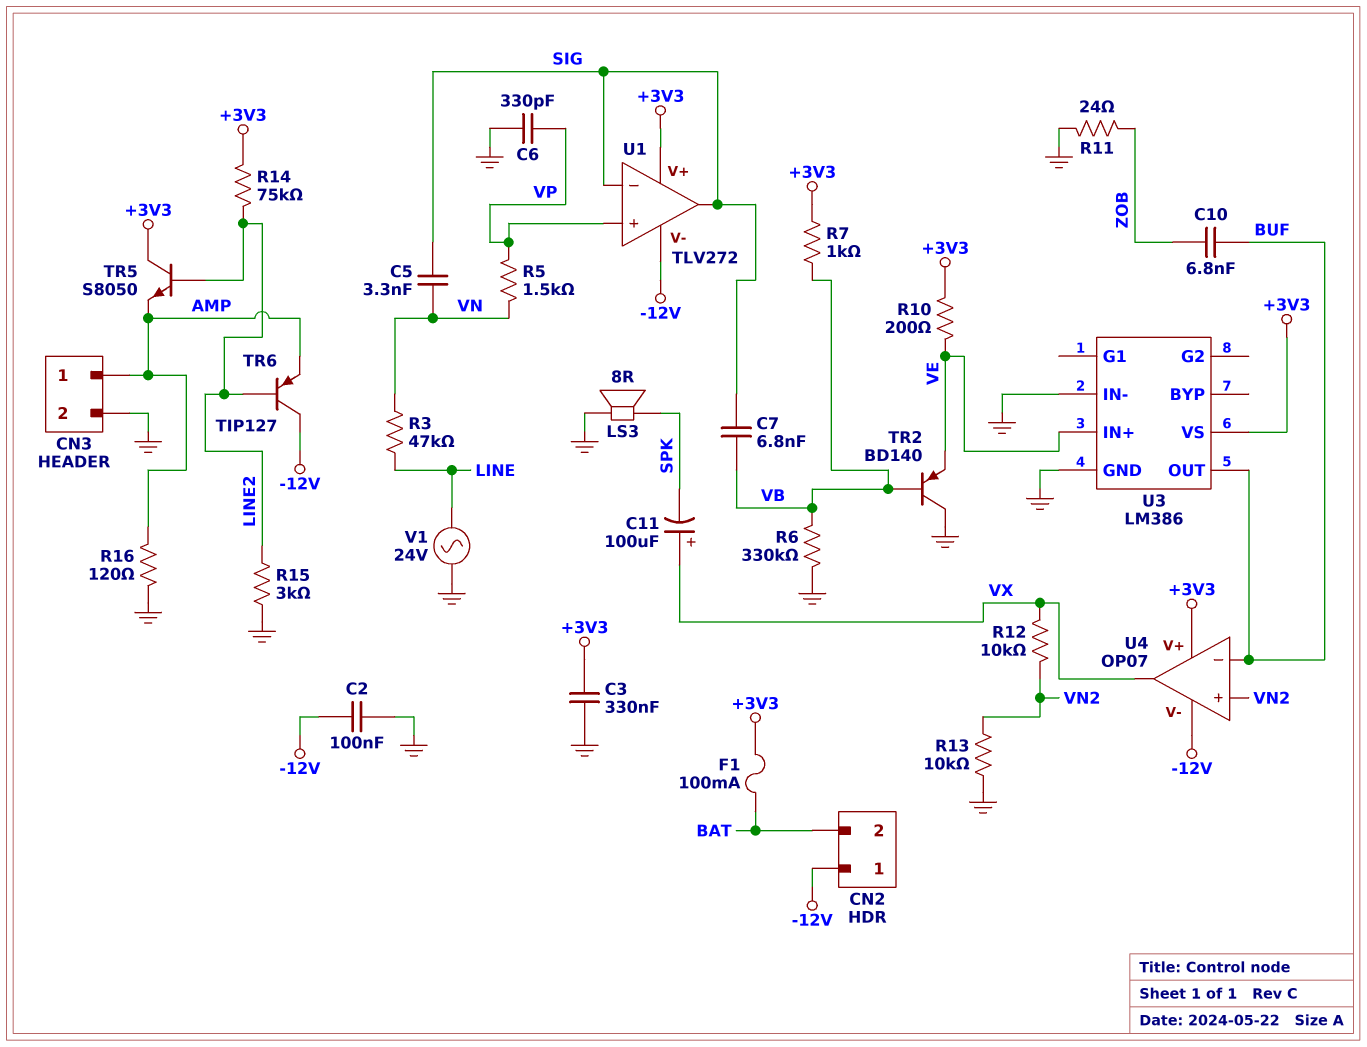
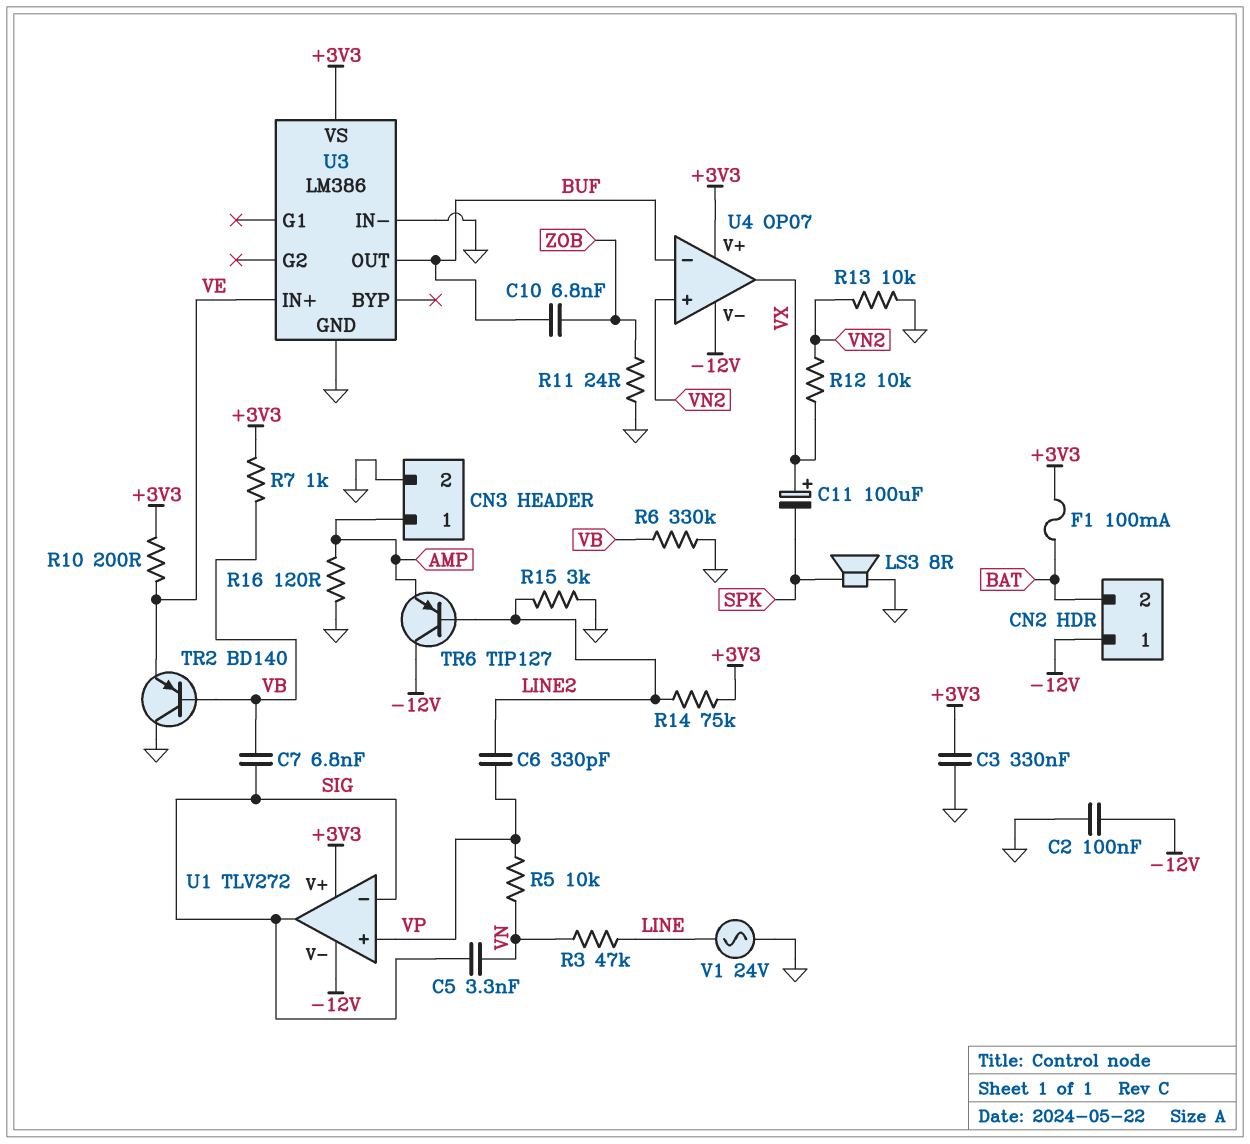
C6: 330pF (GND, VP) -> 330pF (LINE2, VP)
R5: 1.5k (VN, VP) -> 10k (VN, VP)
TR5: NPN S8050 (B LINE2, C +3V3, E AMP) -> none

